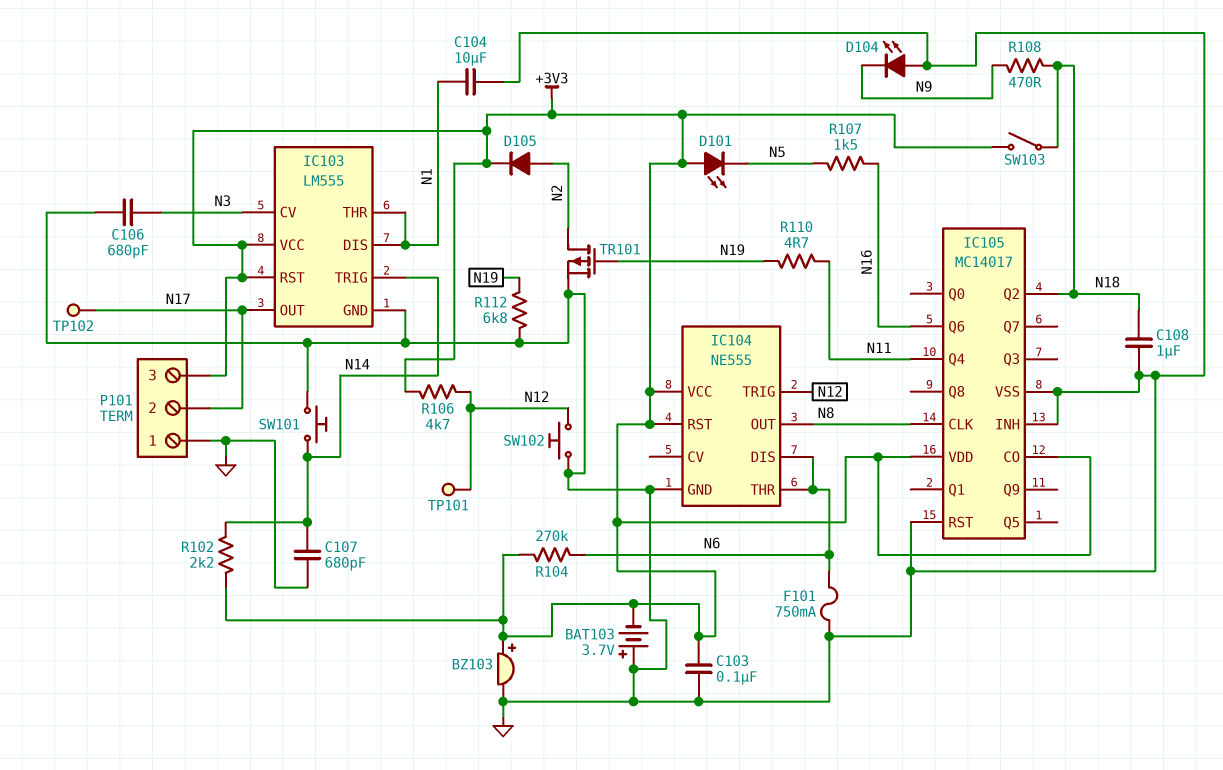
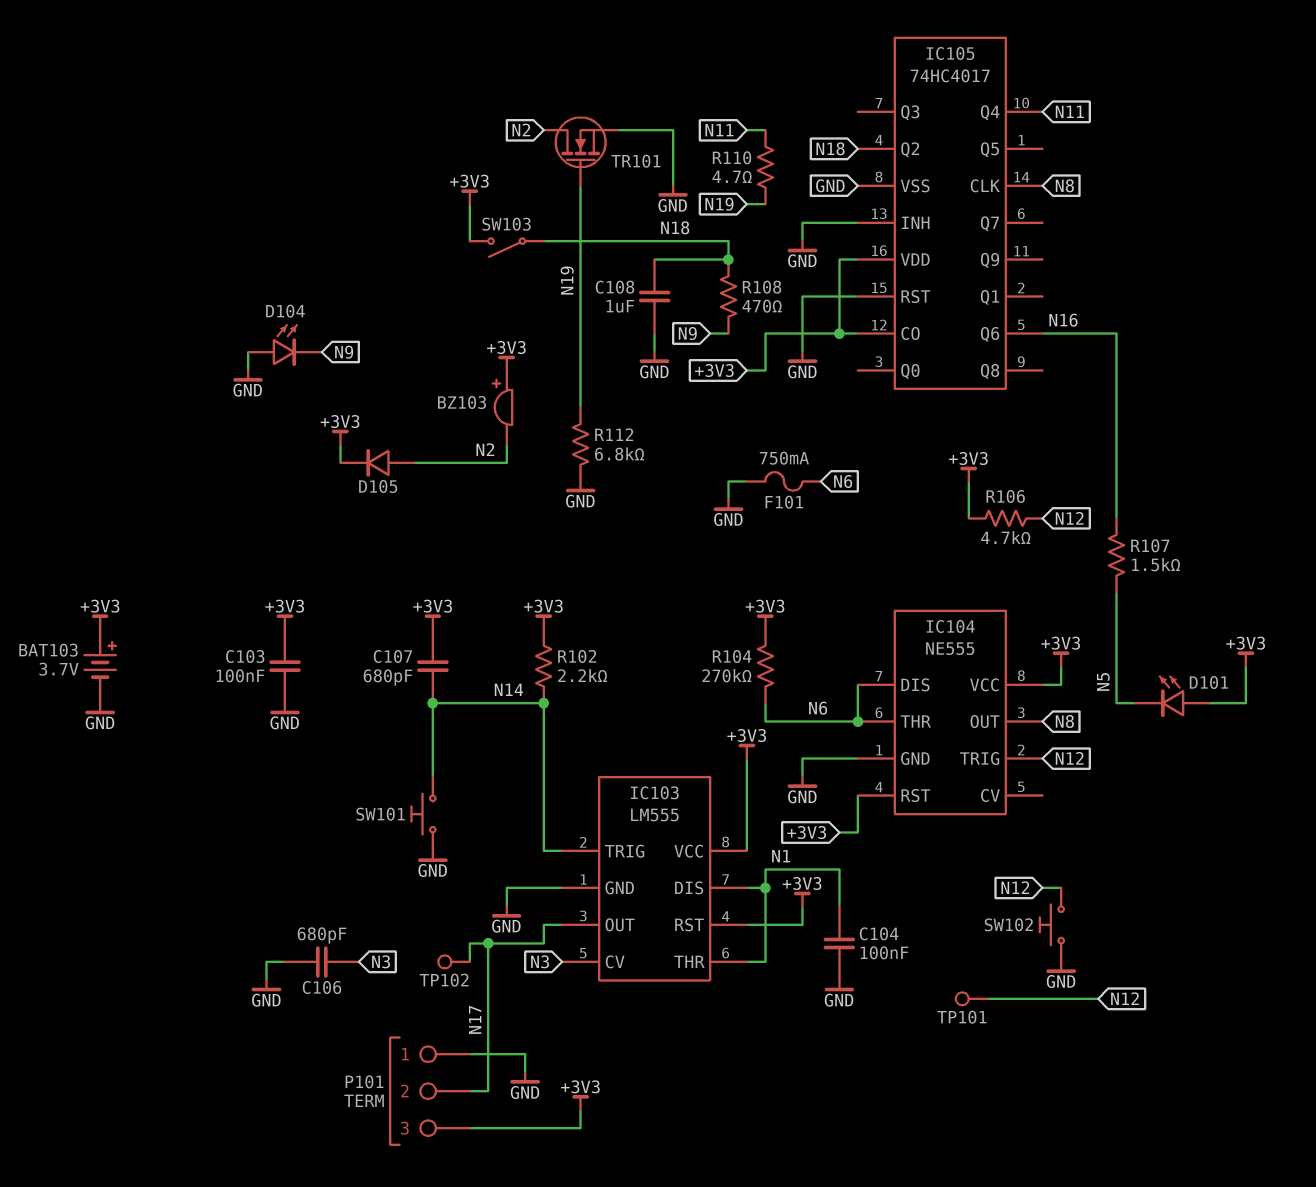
BAT103: 3.7V (plus GND, minus +3V3) -> 3.7V (plus +3V3, minus GND)
BZ103: buzzer (plus +3V3, minus GND) -> buzzer (plus +3V3, minus N2)
C104: 10uF (GND, N1) -> 100nF (GND, N1)
C107: 680pF (GND, N14) -> 680pF (+3V3, N14)
IC105: MC14017 -> 74HC4017
TR101: PMOS (G N19, D N2, S GND) -> NMOS (G N19, D N2, S GND)

